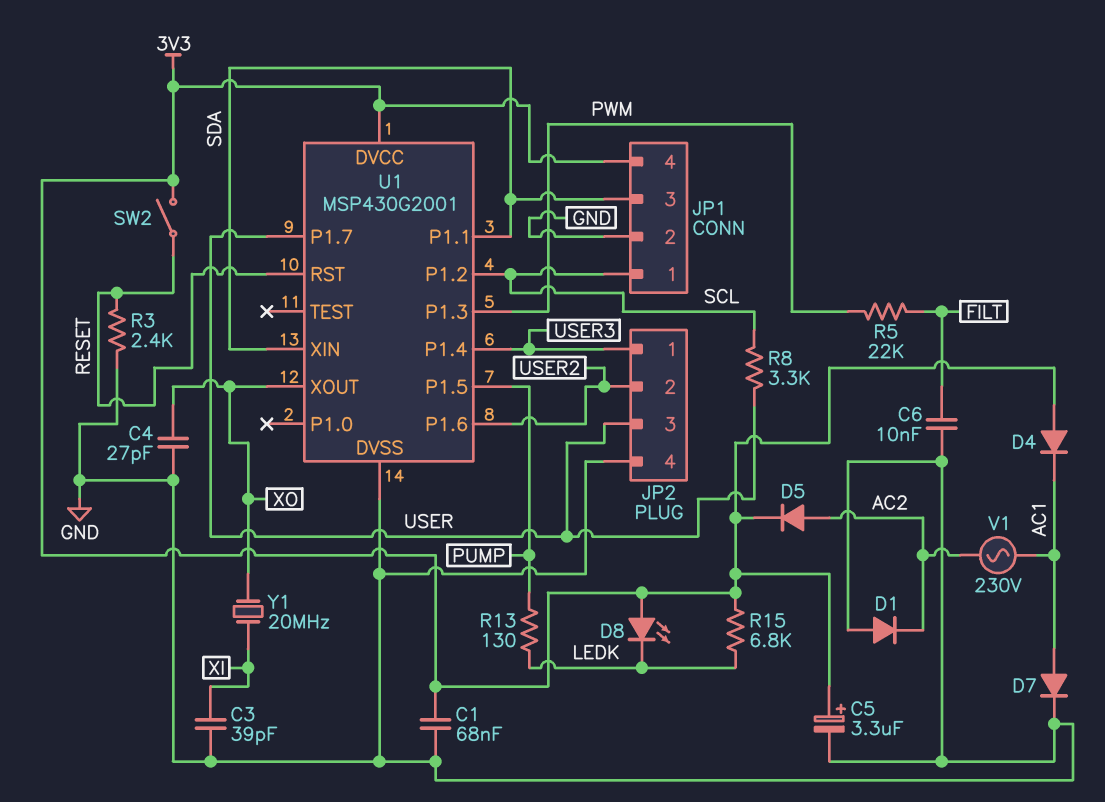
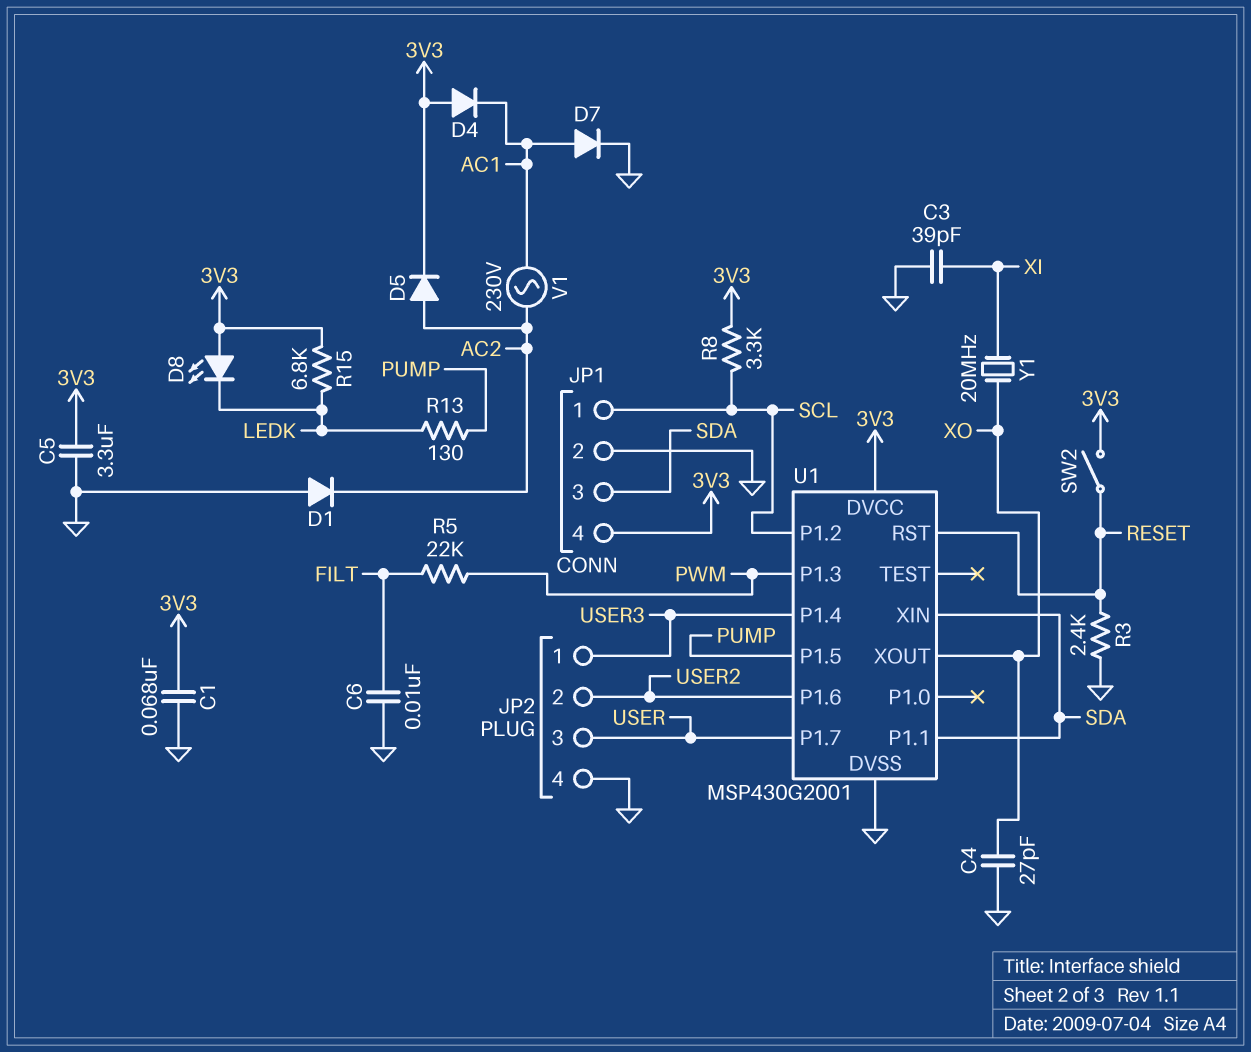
C5: 3.3uF (plus 3V3, minus GND) -> 3.3uF (3V3, GND)
R8: 3.3k (SCL, USER) -> 3.3k (3V3, SCL)

